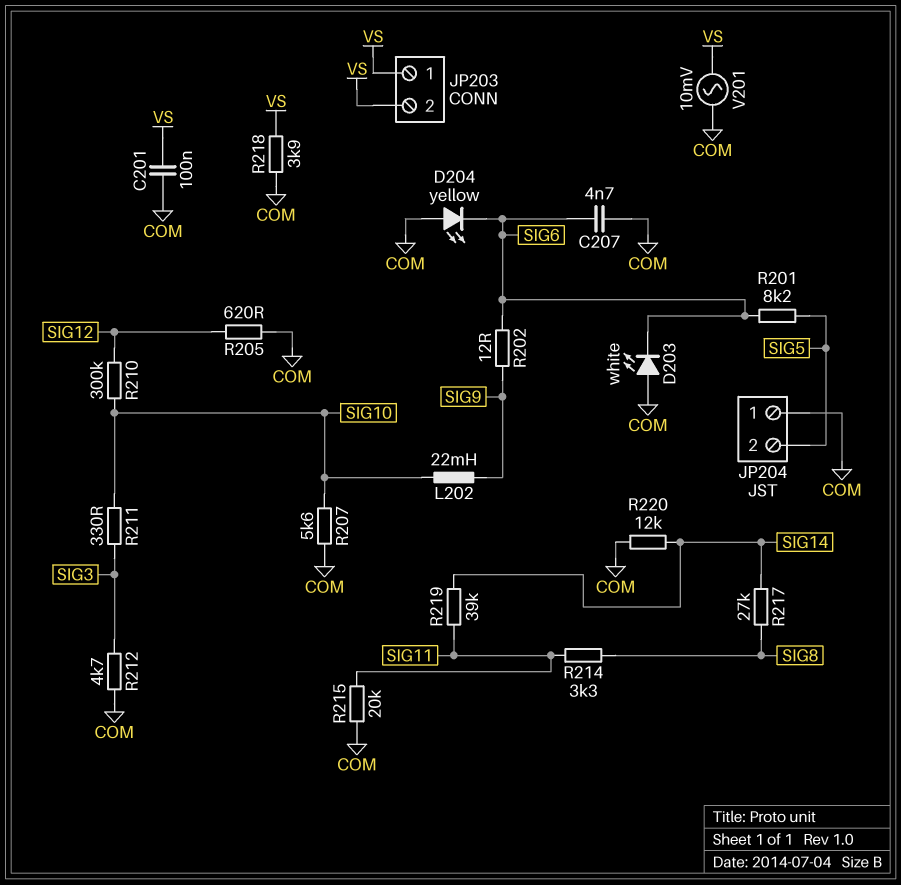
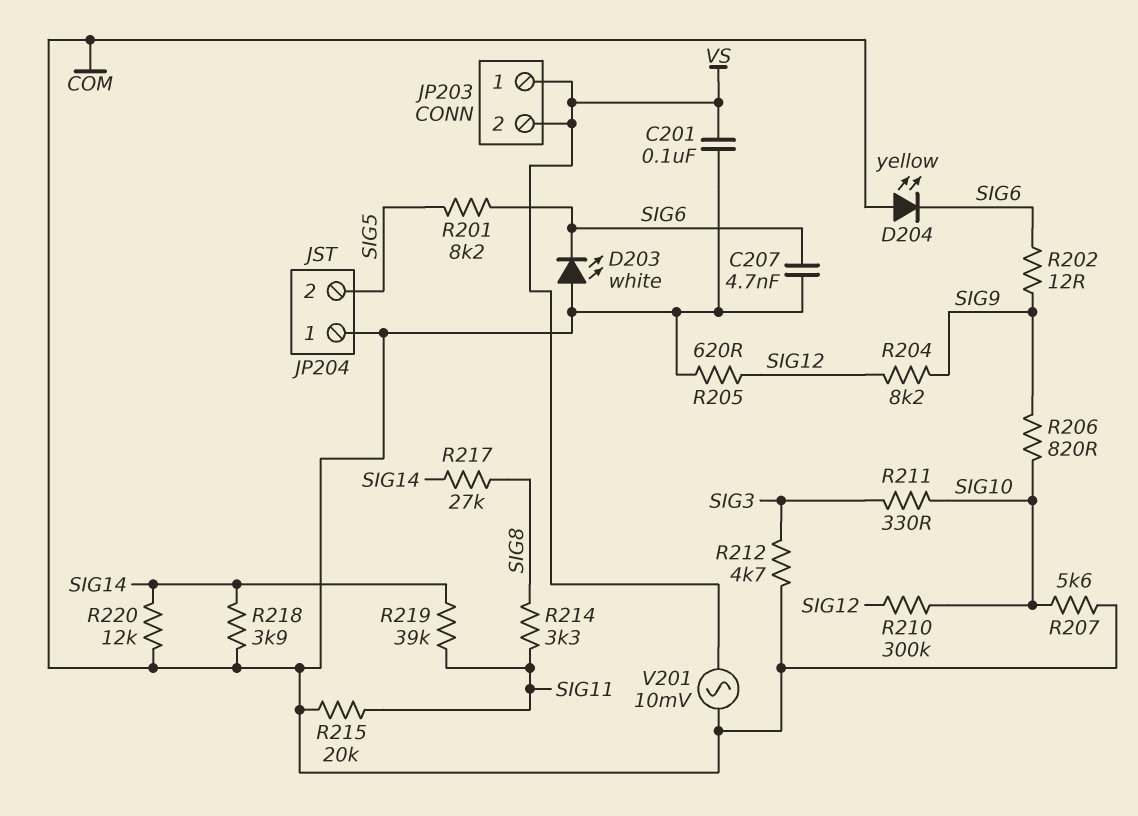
L202: 22mH (SIG9, SIG10) -> none
R204: none -> 8.2k (SIG9, SIG12)
R206: none -> 820 (SIG9, SIG10)
R218: 3.9k (COM, VS) -> 3.9k (COM, SIG14)

